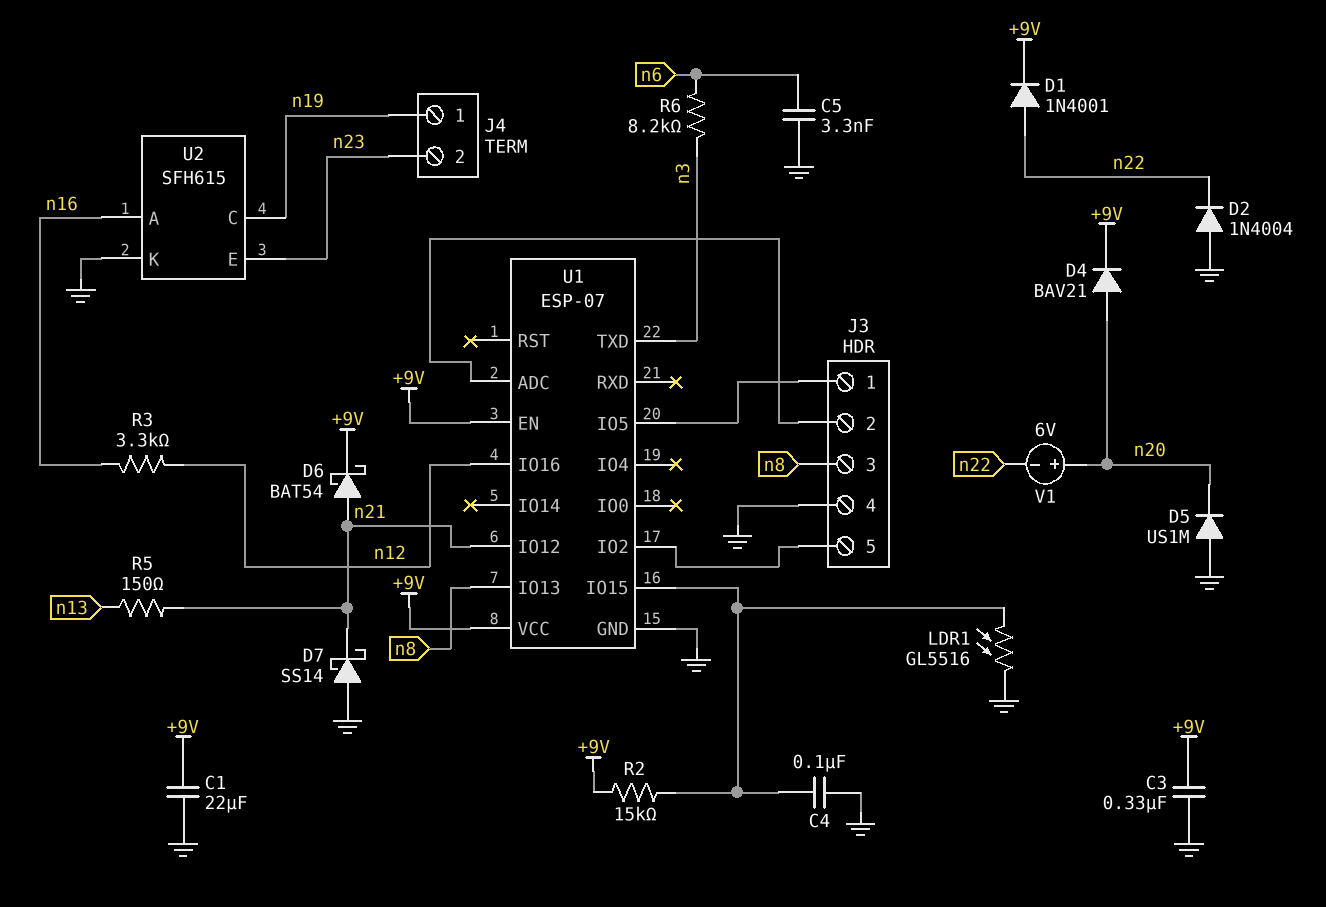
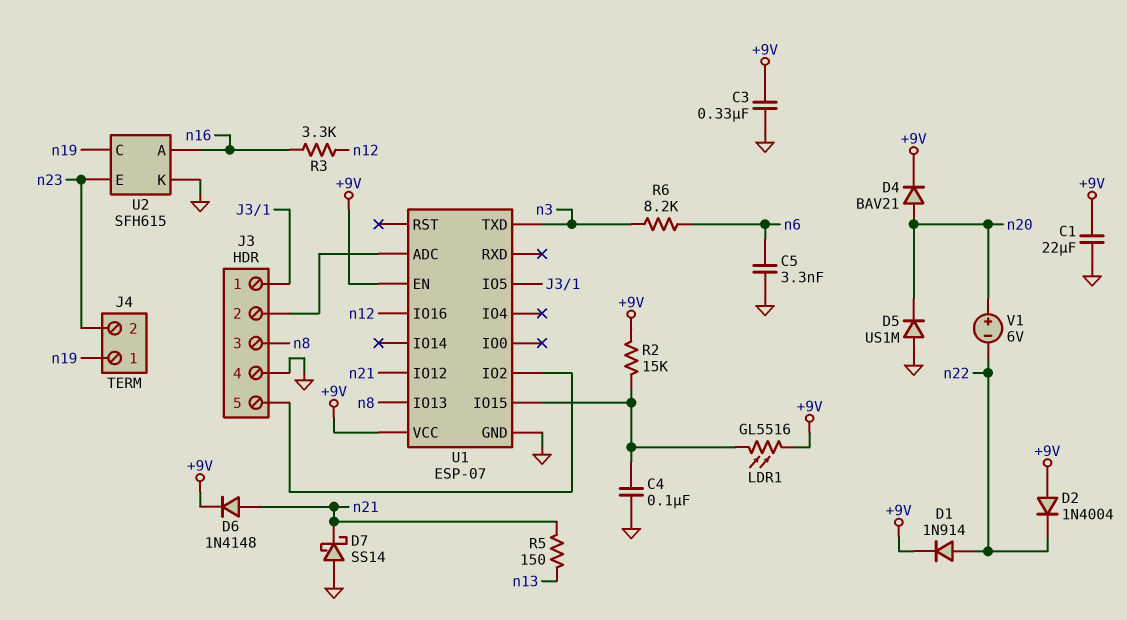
D1: diode 1N4001 (A n22, K +9V) -> diode 1N914 (A n22, K +9V)
D2: diode 1N4004 (A GND, K n22) -> diode 1N4004 (A +9V, K n22)
D6: schottky BAT54 (A n21, K +9V) -> diode 1N4148 (A n21, K +9V)
LDR1: GL5516 (GND, U1/IO15) -> GL5516 (+9V, U1/IO15)

